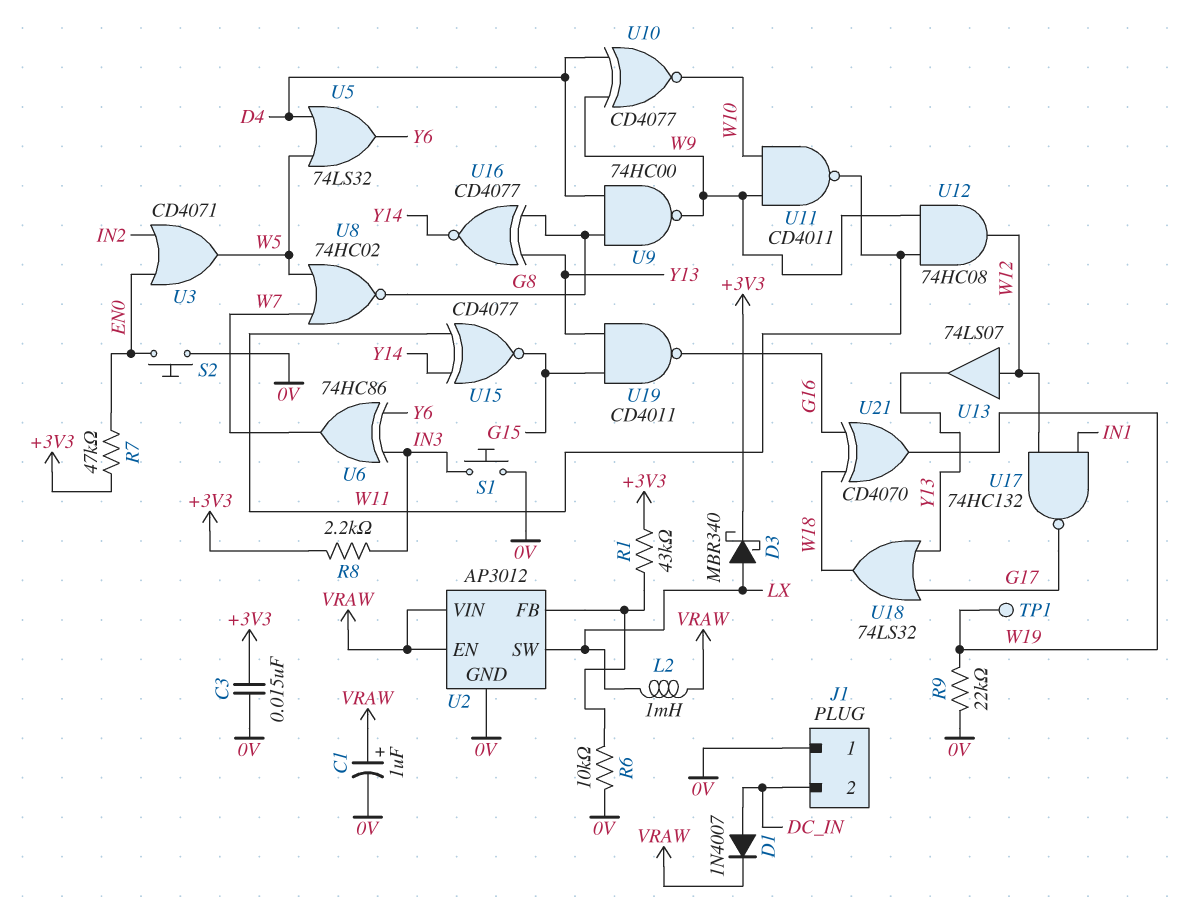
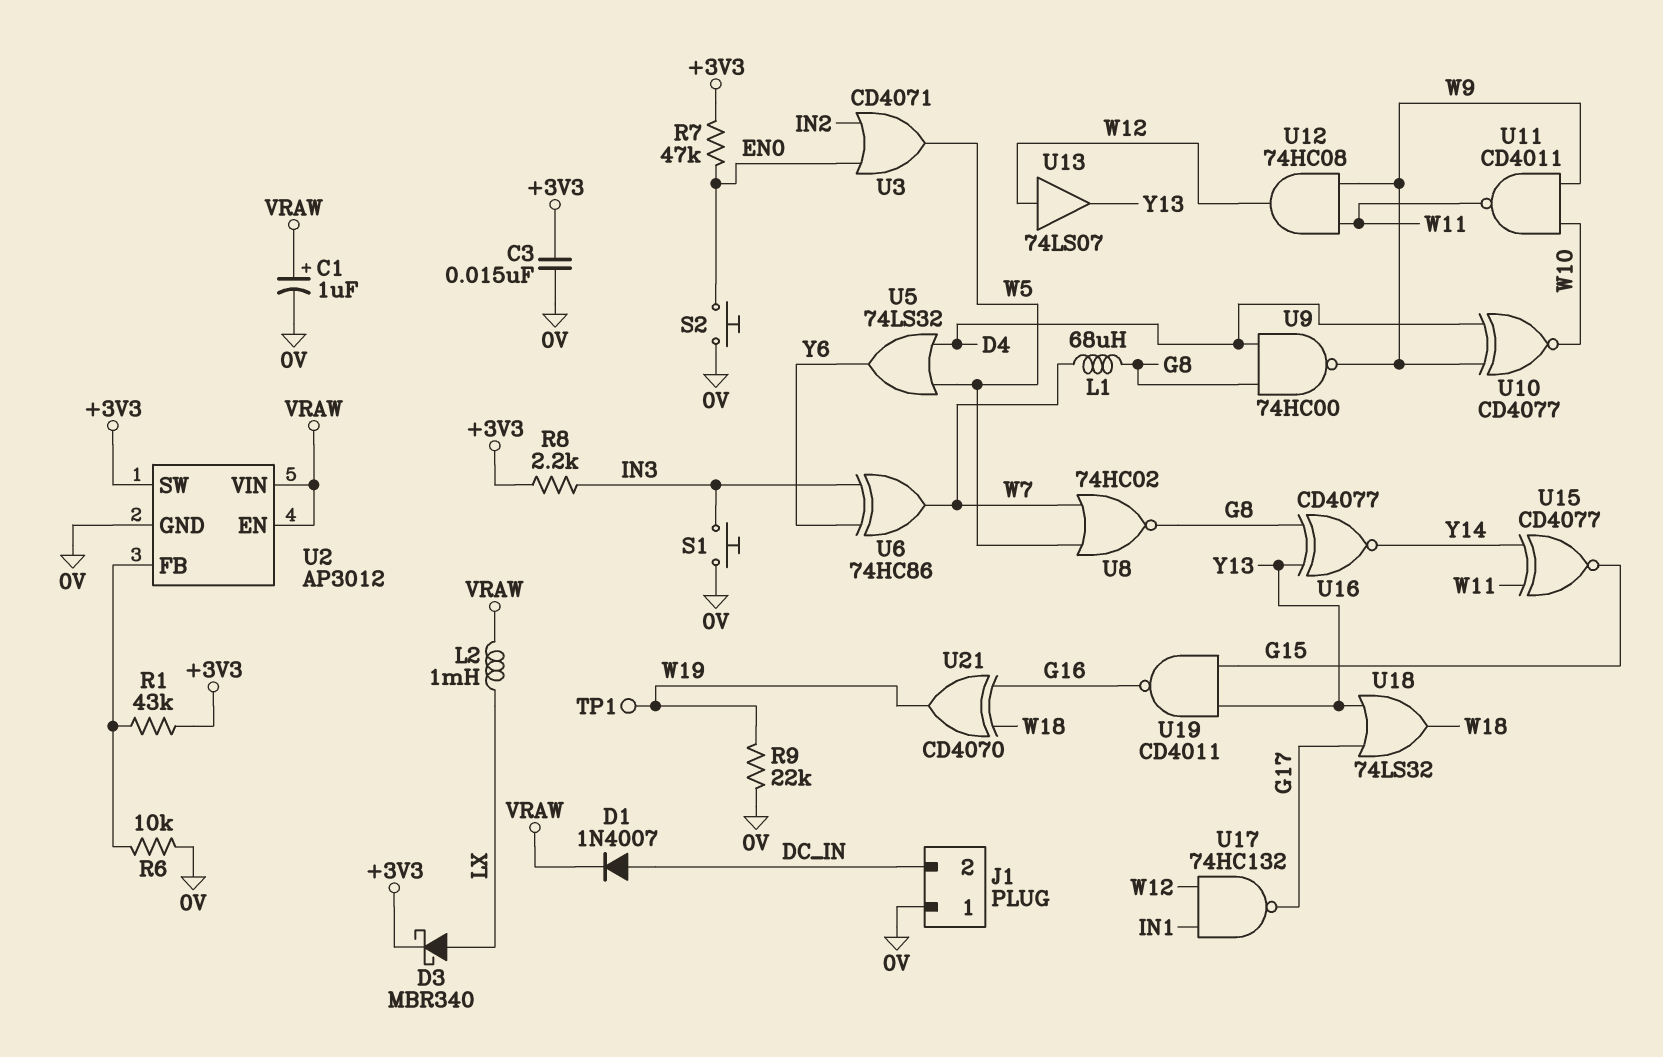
L1: none -> 68uH (G8, W7)
U2 pin SW: LX -> +3V3

